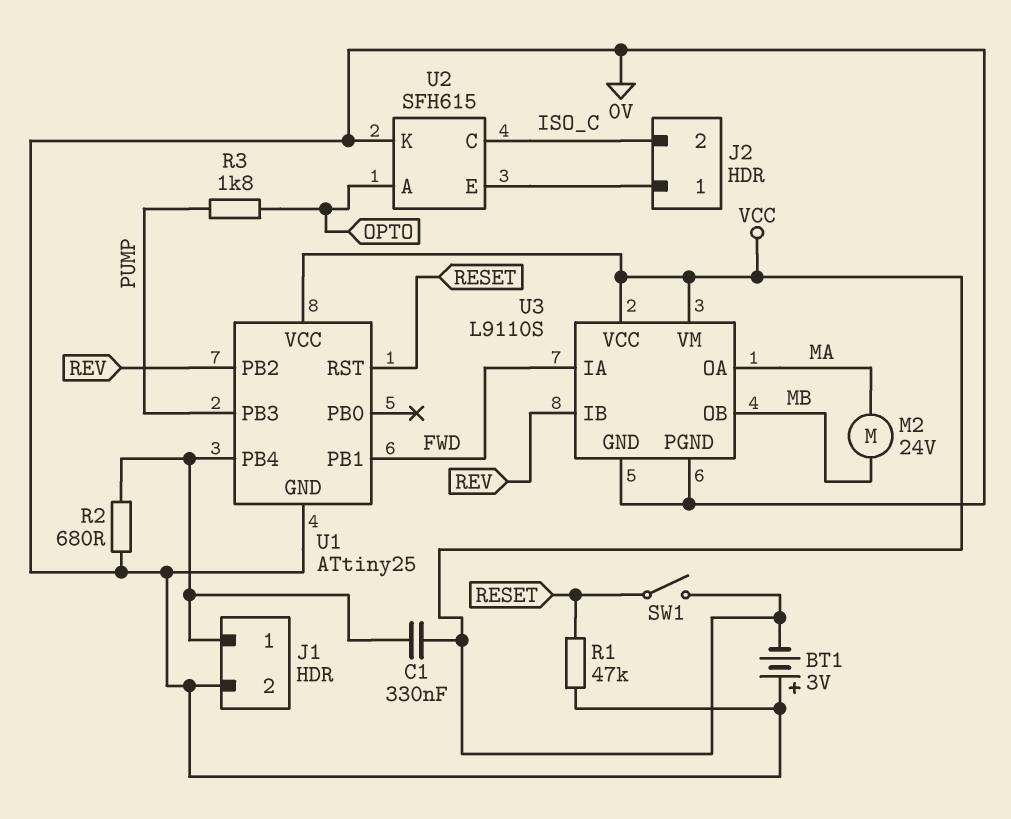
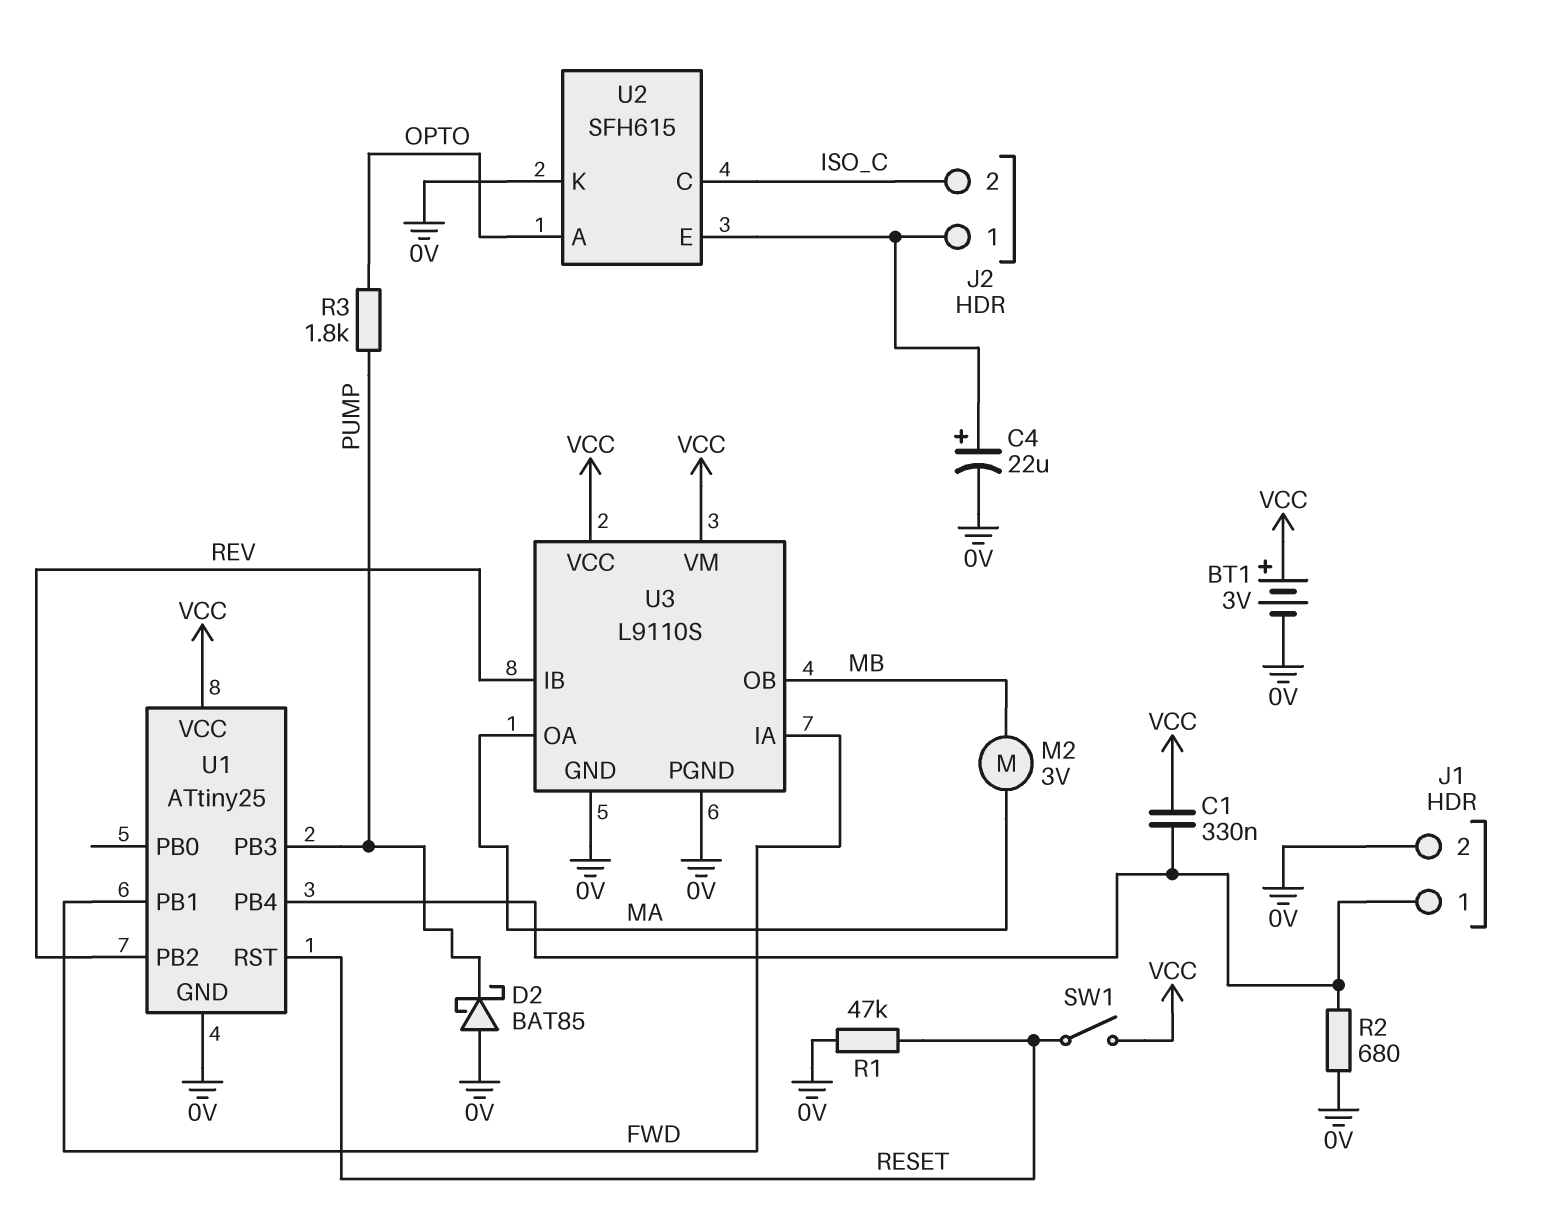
BT1: 3V (plus 0V, minus VCC) -> 3V (plus VCC, minus 0V)
C4: none -> 22uF (plus J2/1, minus 0V)
D2: none -> schottky BAT85 (A 0V, K PUMP)
M2: motor 24V (MA, MB) -> motor 3V (MA, MB)

